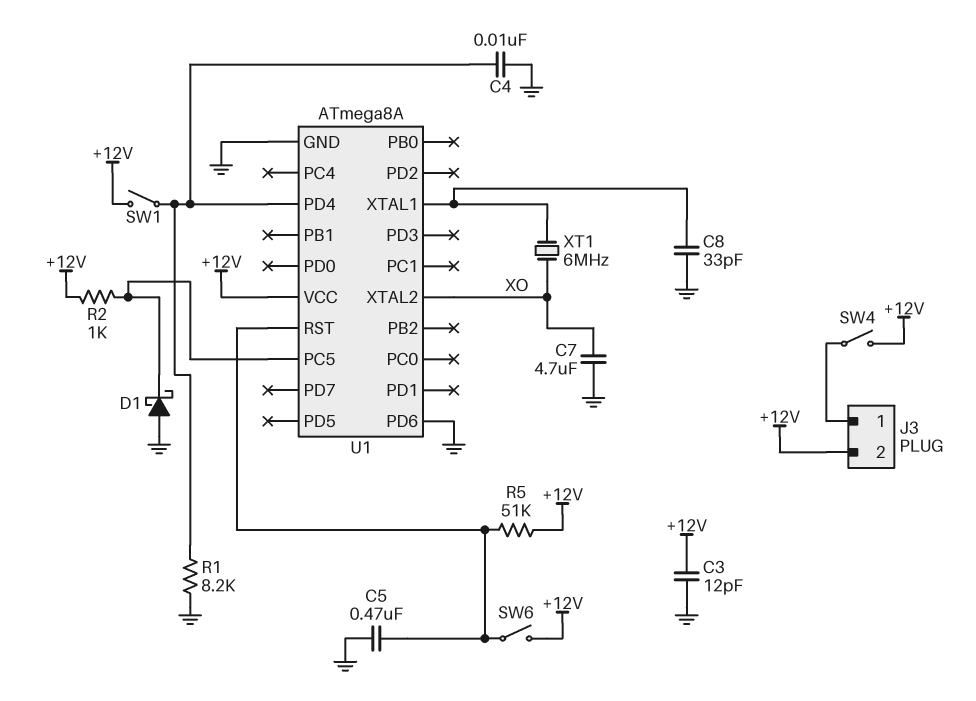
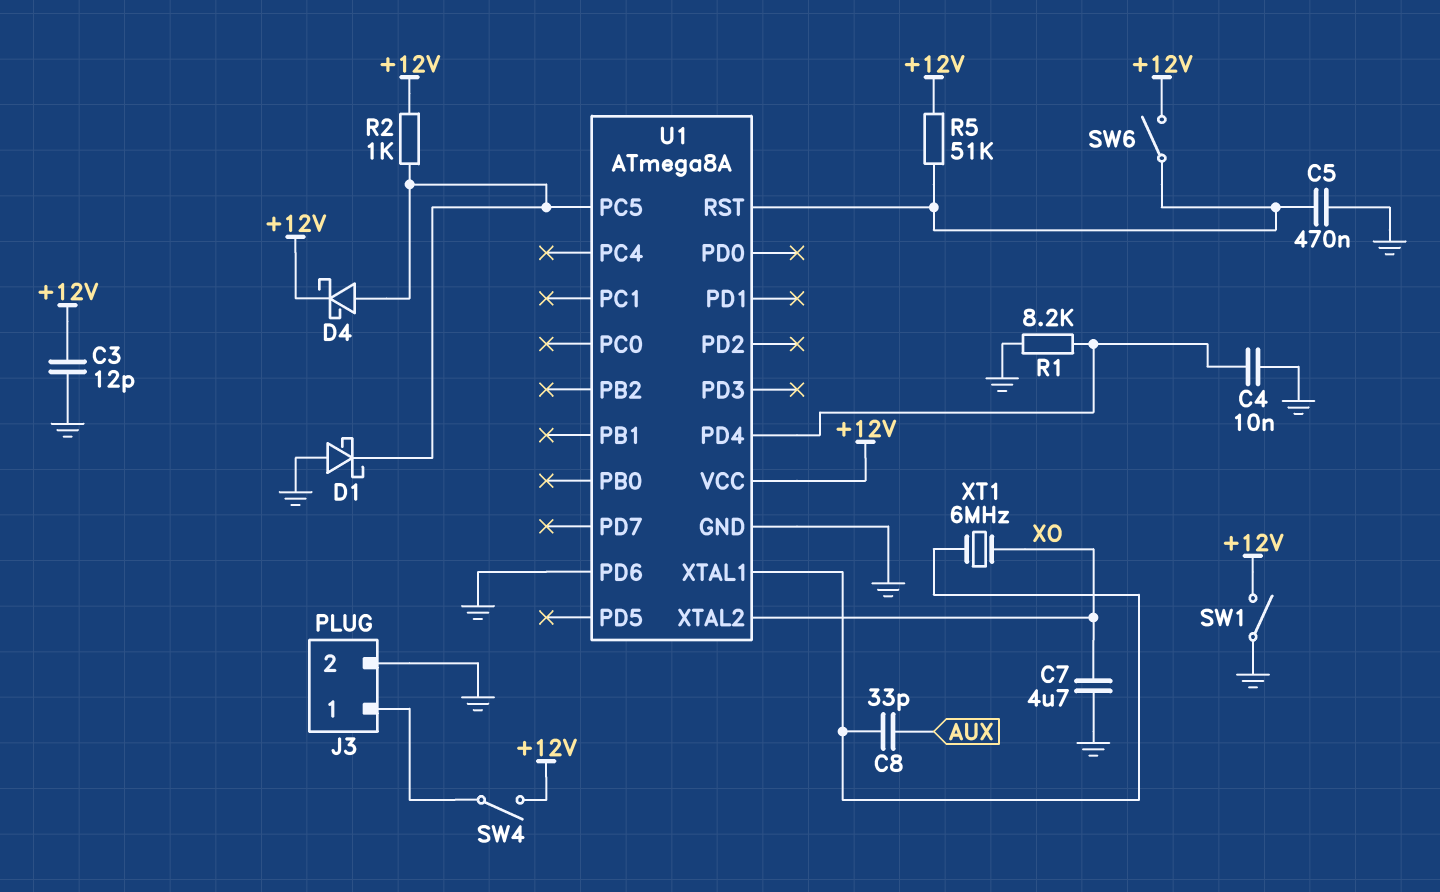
C8: 33pF (GND, U1/XTAL1) -> 33pF (AUX, U1/XTAL1)
D4: none -> schottky (A U1/PC5, K +12V)
J3 pin 2: +12V -> GND
SW1: switch (+12V, U1/PD4) -> switch (+12V, GND)

